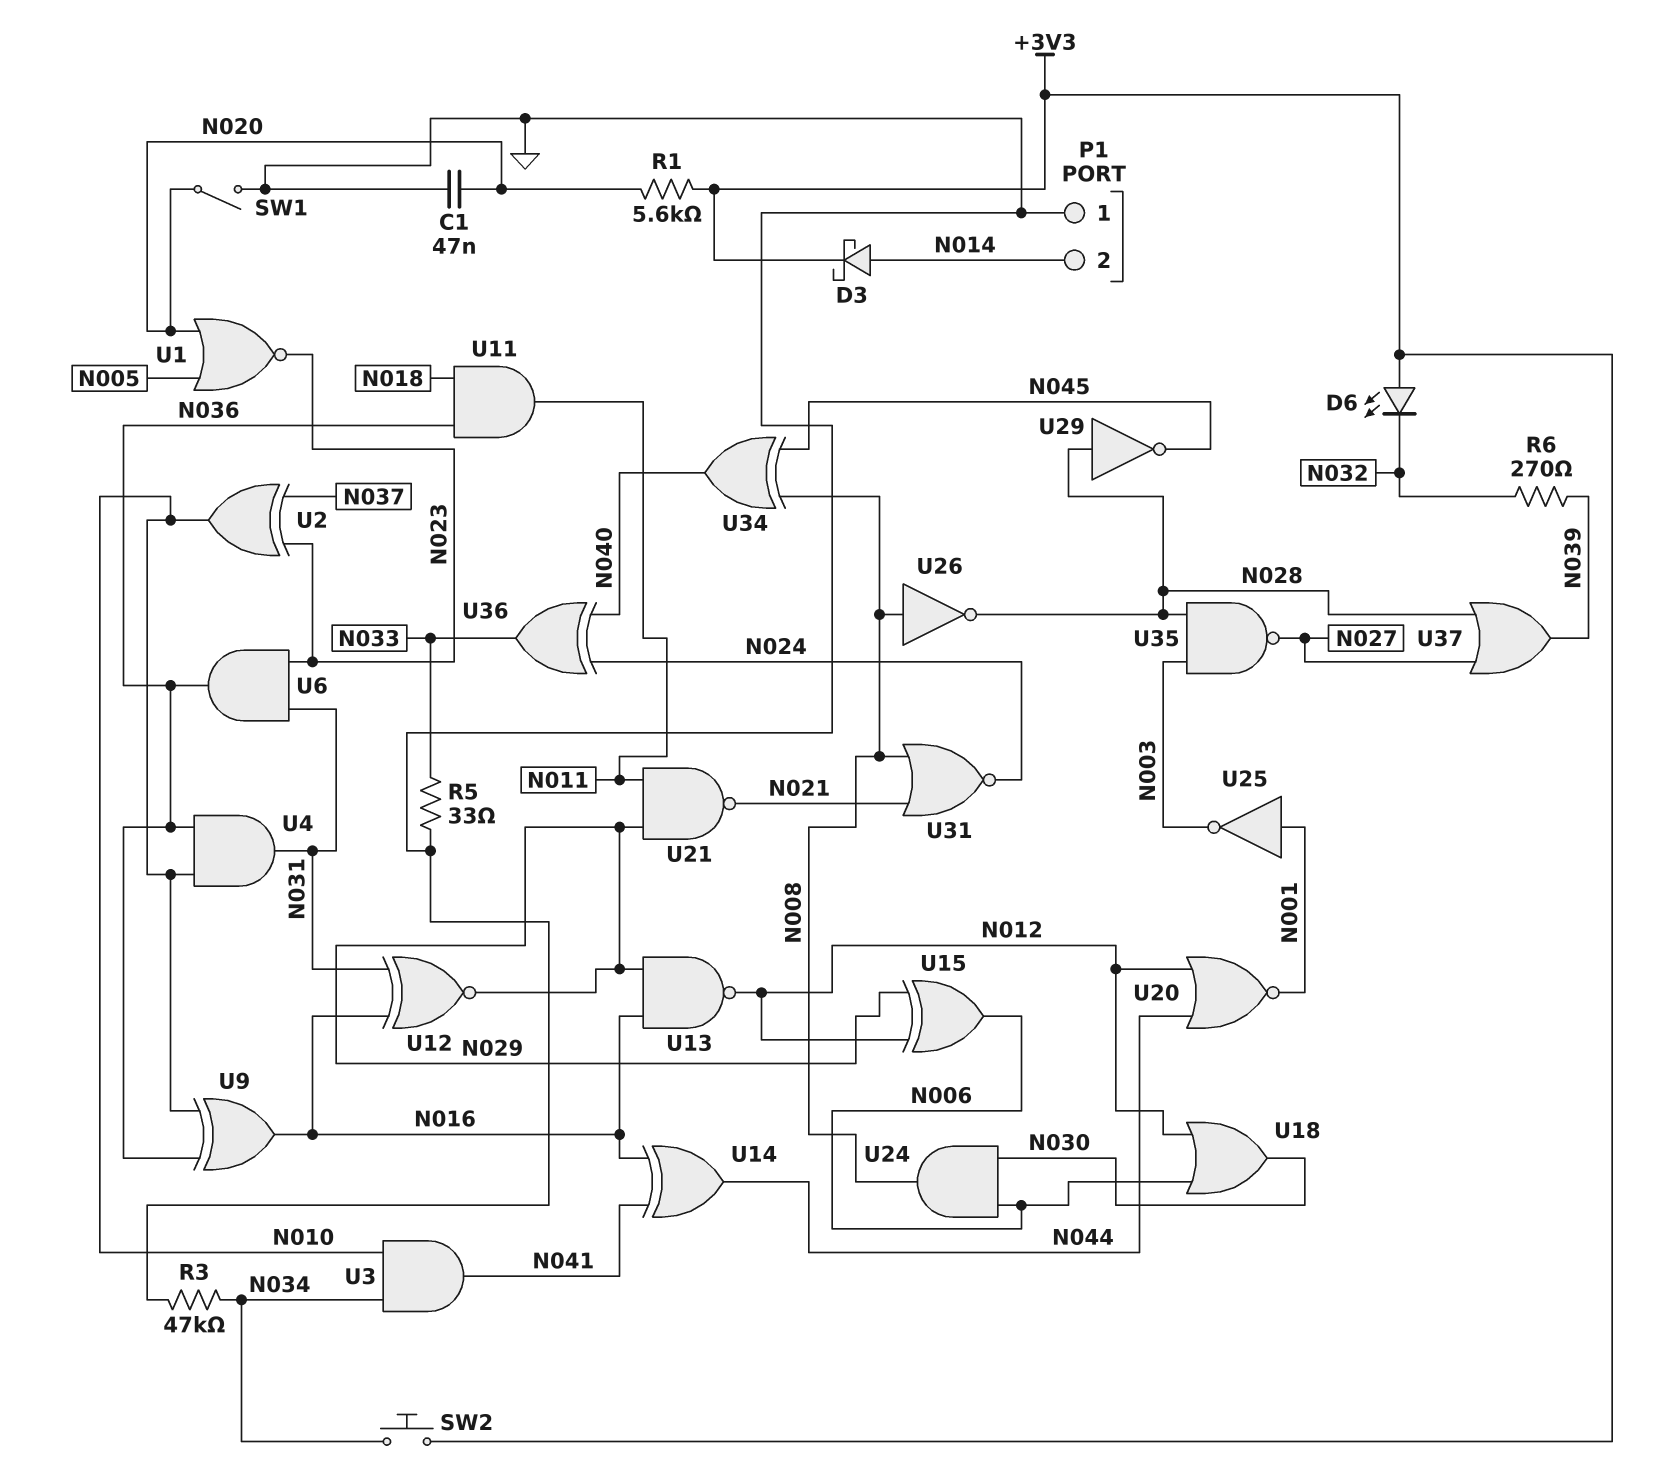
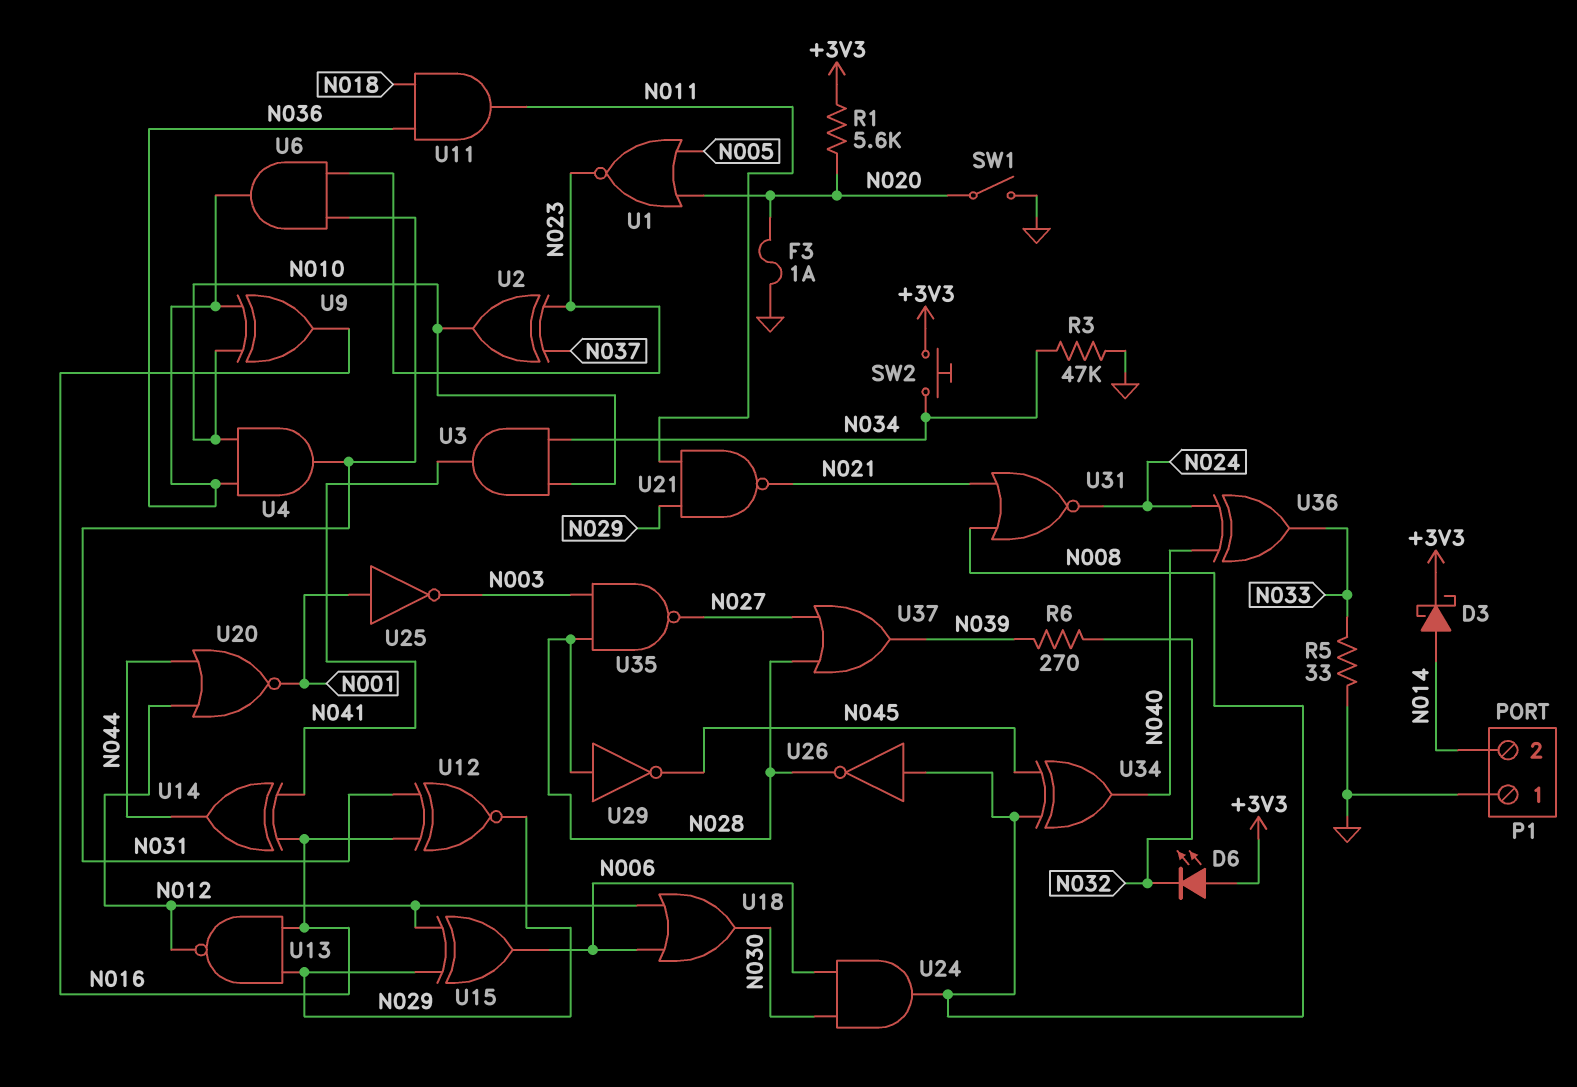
C1: 47nF (GND, N020) -> none
F3: none -> 1A (GND, N020)

